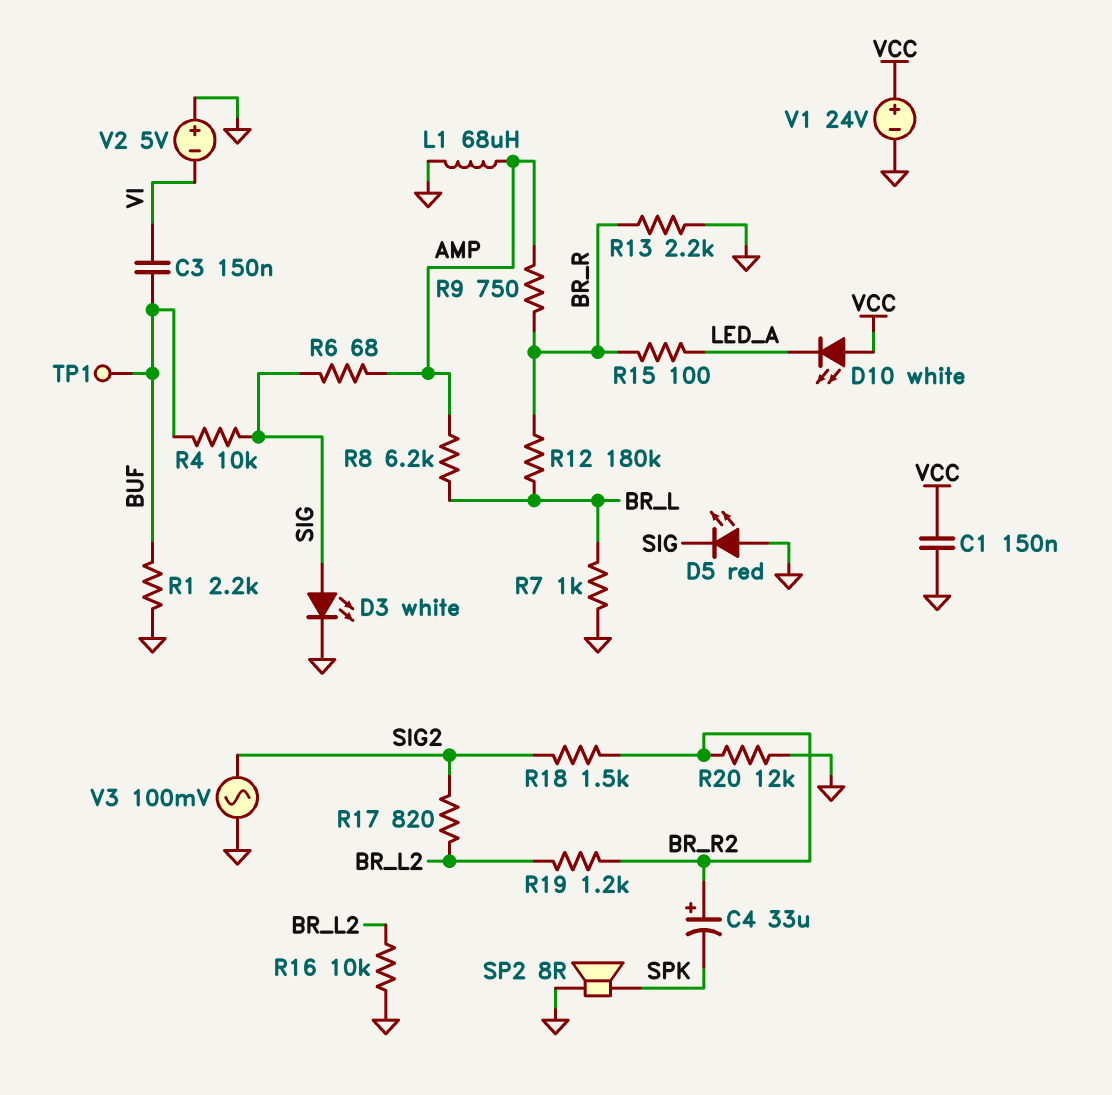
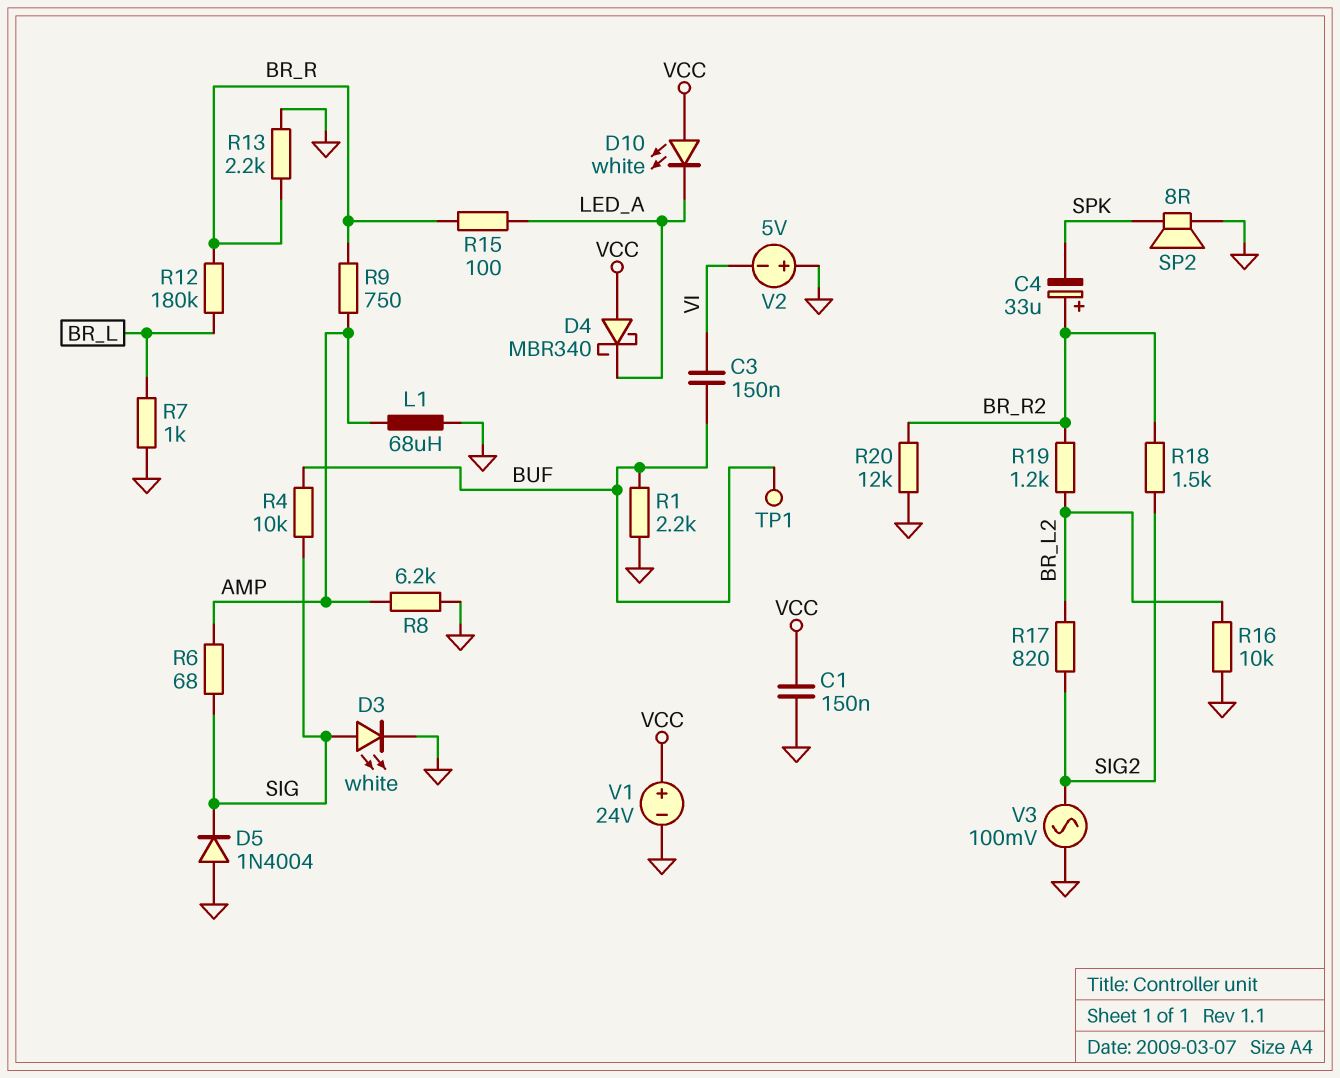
D4: none -> schottky MBR340 (A VCC, K LED_A)
D5: LED red (A GND, K SIG) -> diode 1N4004 (A GND, K SIG)
R8: 6.2k (AMP, BR_L) -> 6.2k (AMP, GND)

